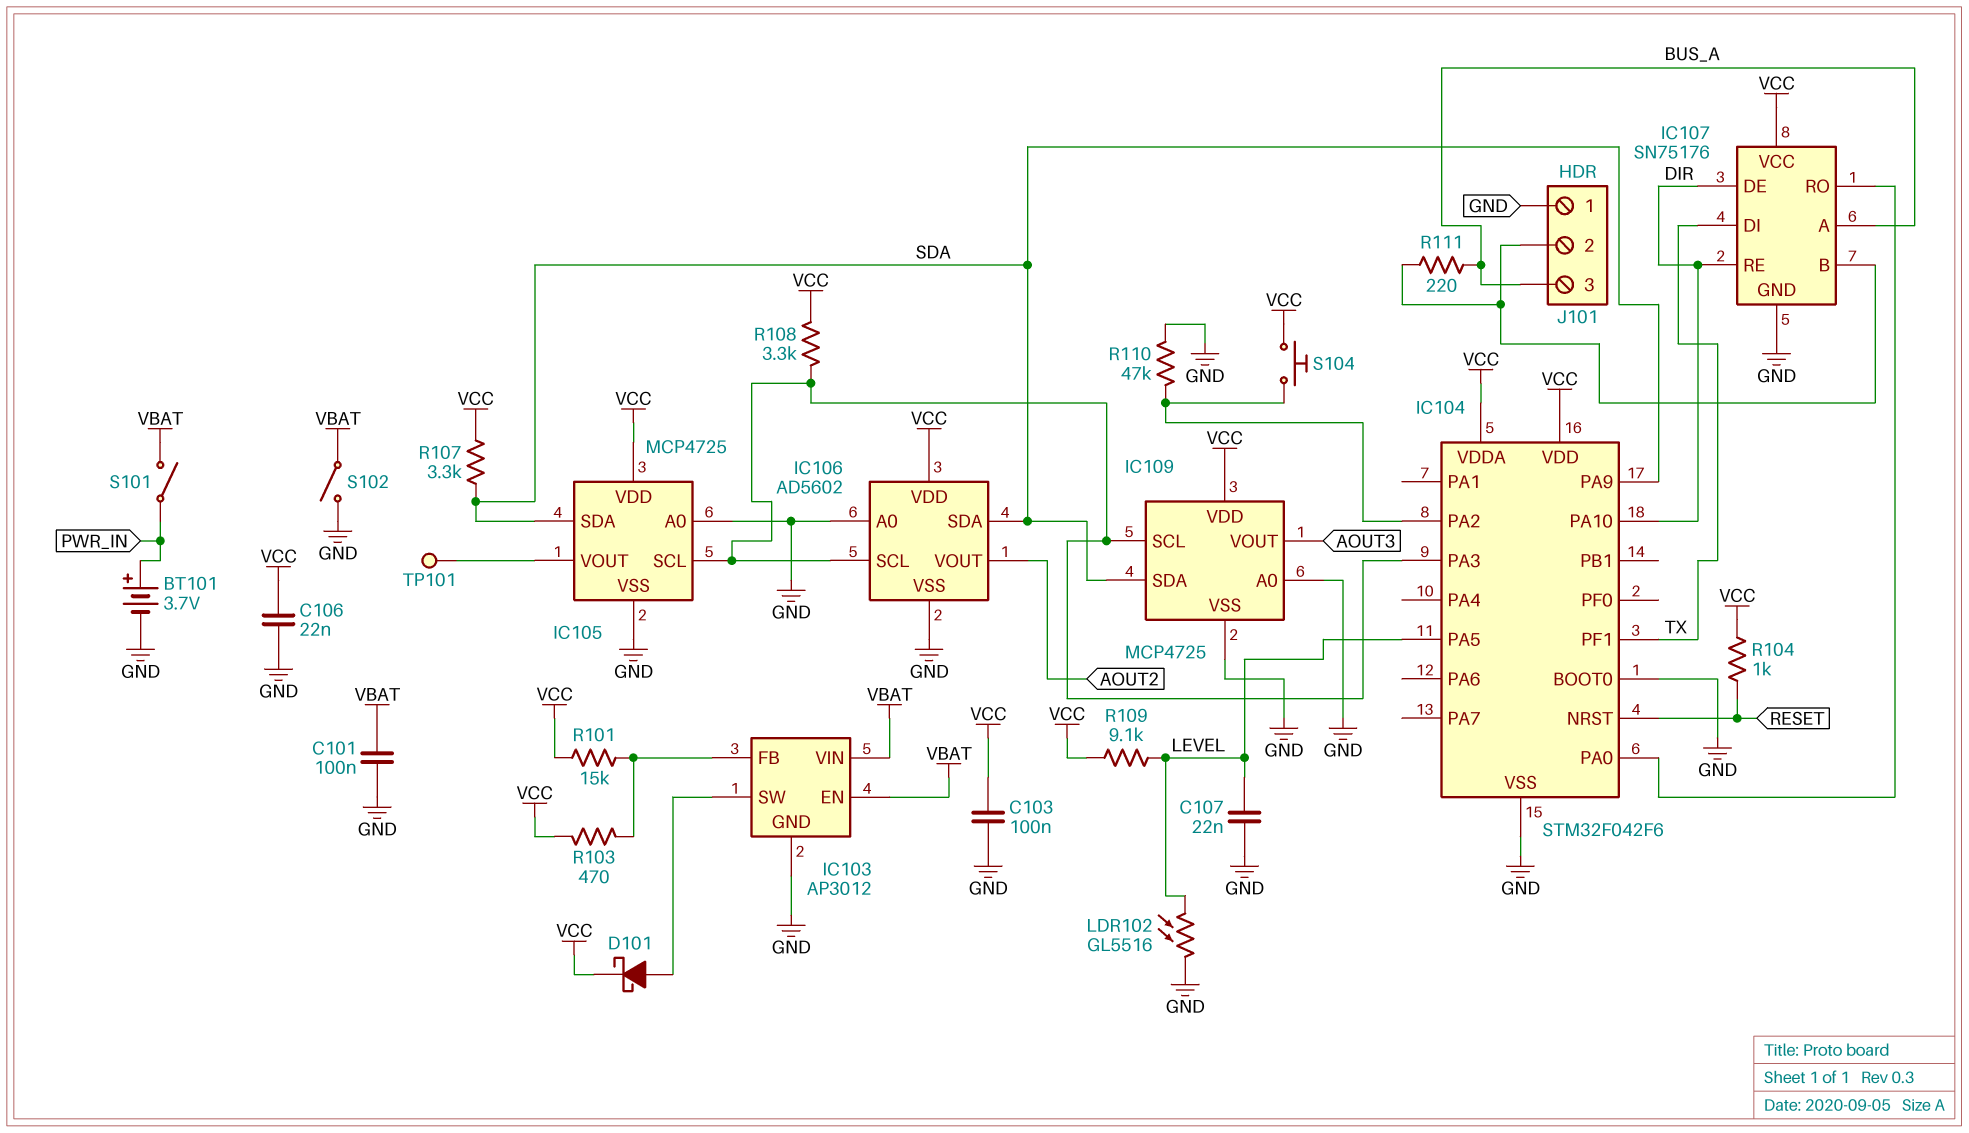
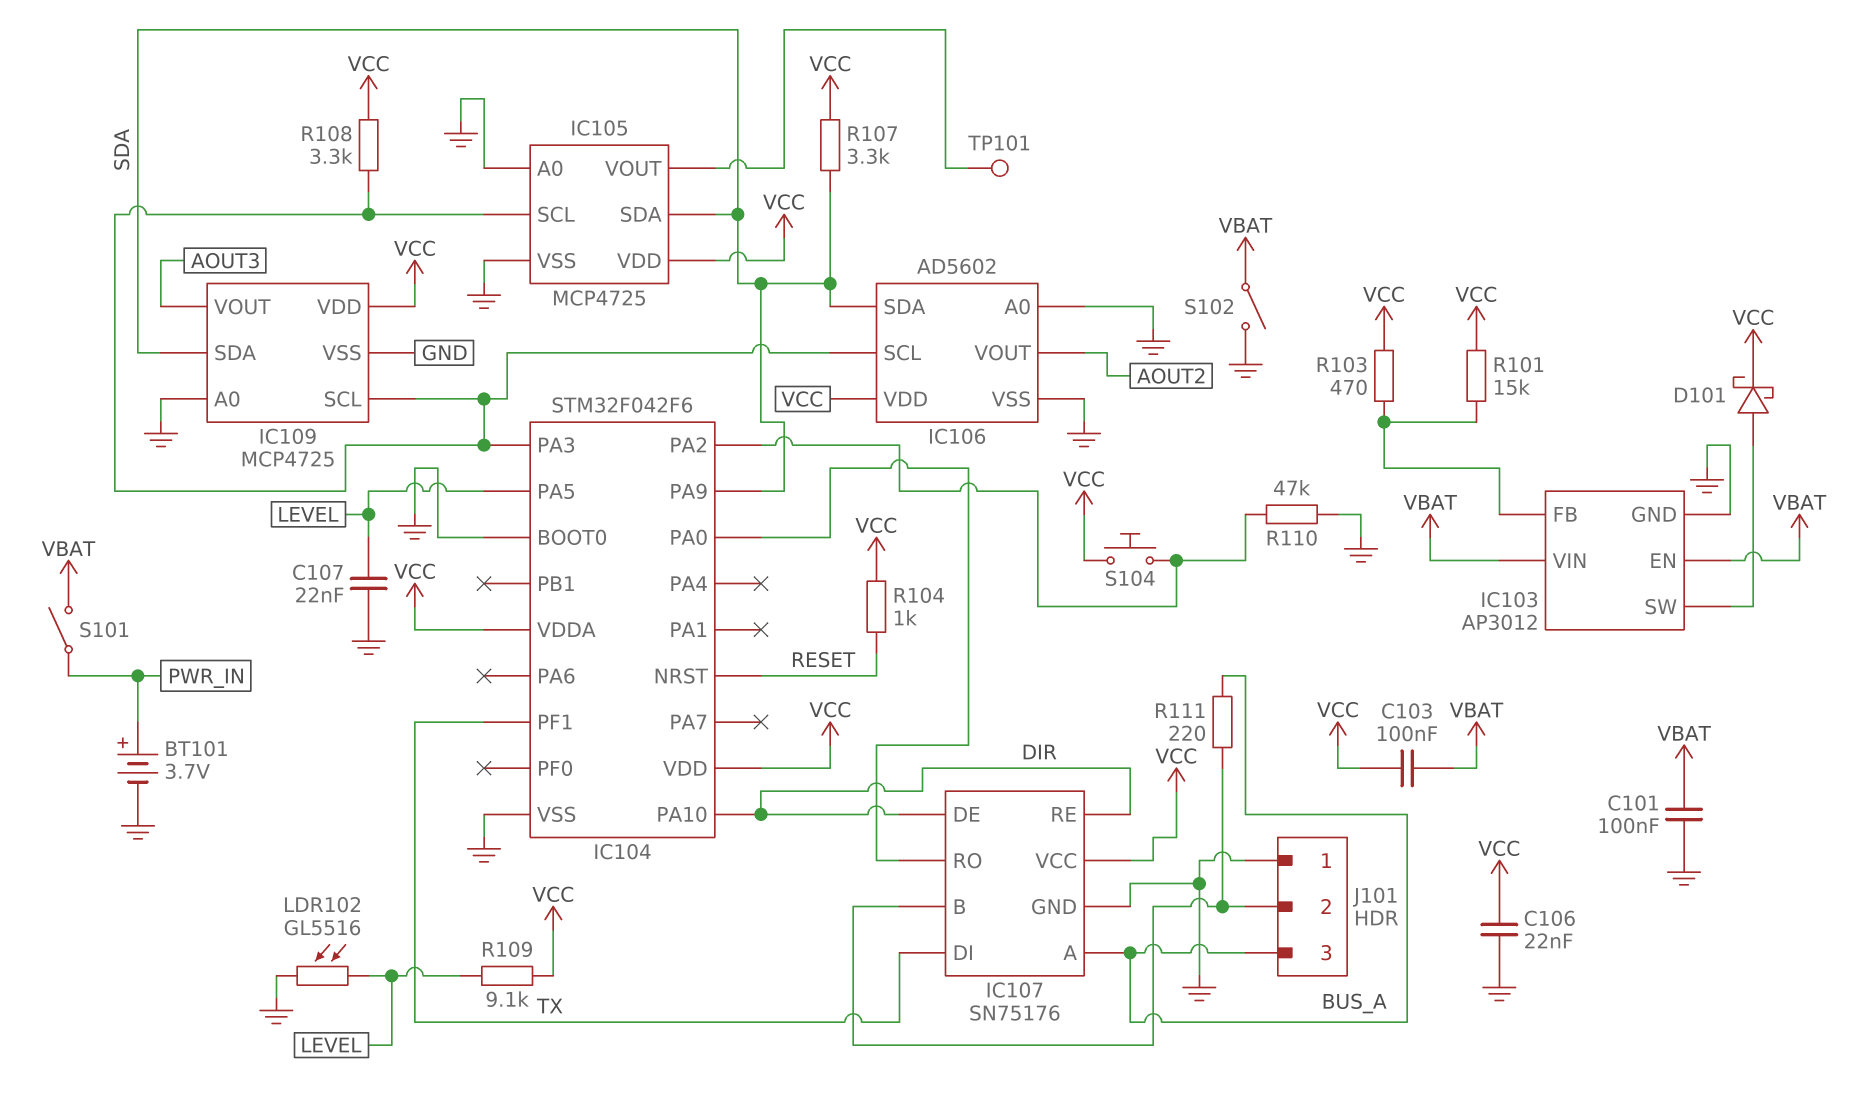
C103: 100nF (GND, VCC) -> 100nF (VBAT, VCC)

